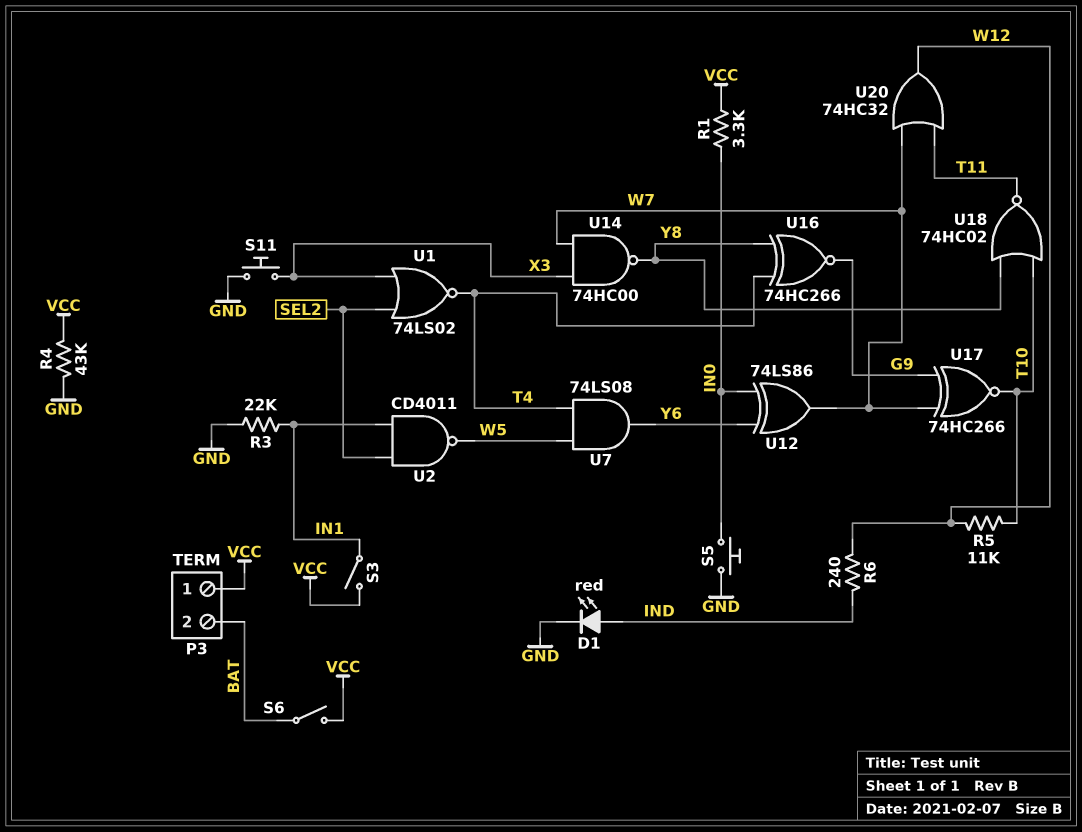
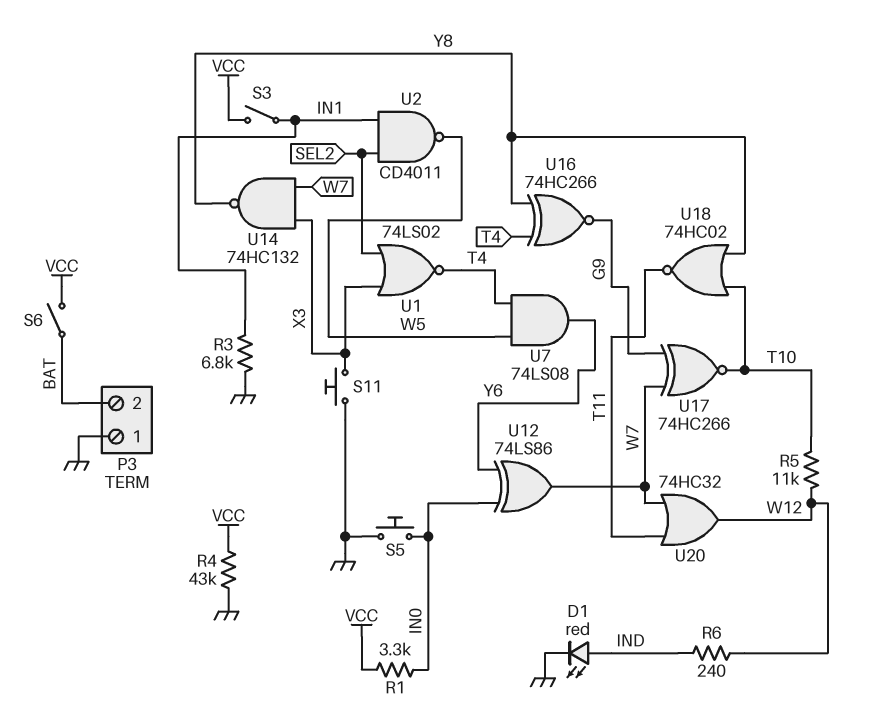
P3 pin 1: VCC -> GND
R3: 22k (GND, IN1) -> 6.8k (GND, IN1)
U14: NAND 74HC00 (in W7, in X3, out Y8) -> NAND 74HC132 (in W7, in X3, out Y8)

